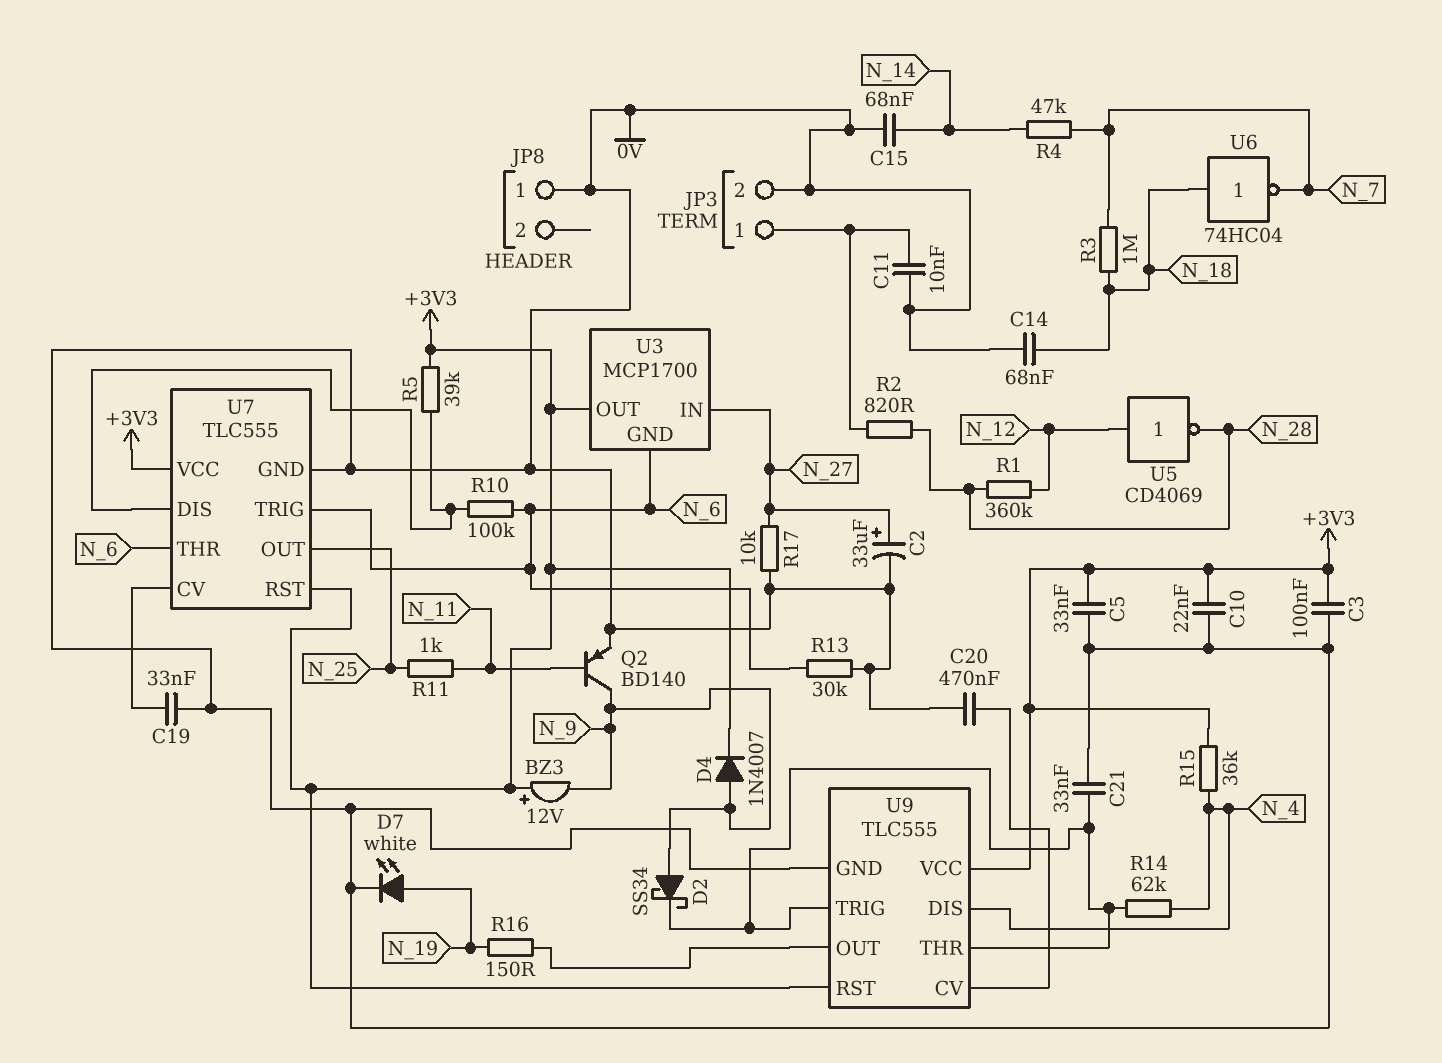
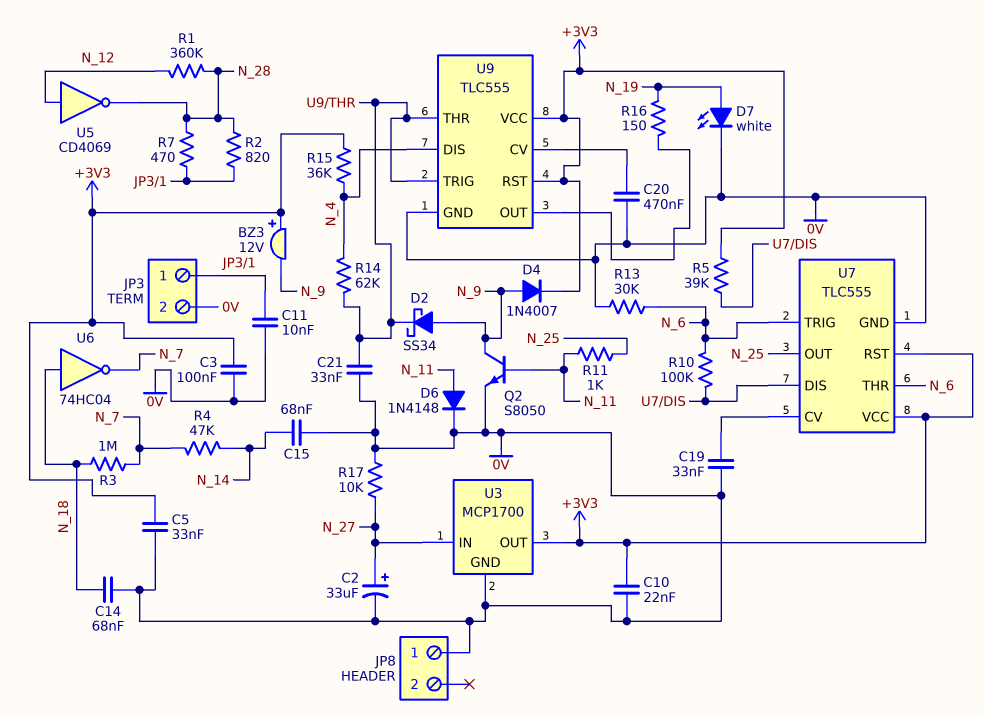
D6: none -> diode 1N4148 (A N_11, K 0V)
Q2: PNP BD140 (B N_11, C N_9, E 0V) -> NPN S8050 (B N_11, C N_9, E 0V)
R7: none -> 470 (JP3/1, N_28)
U3 pin GND: N_6 -> 0V

